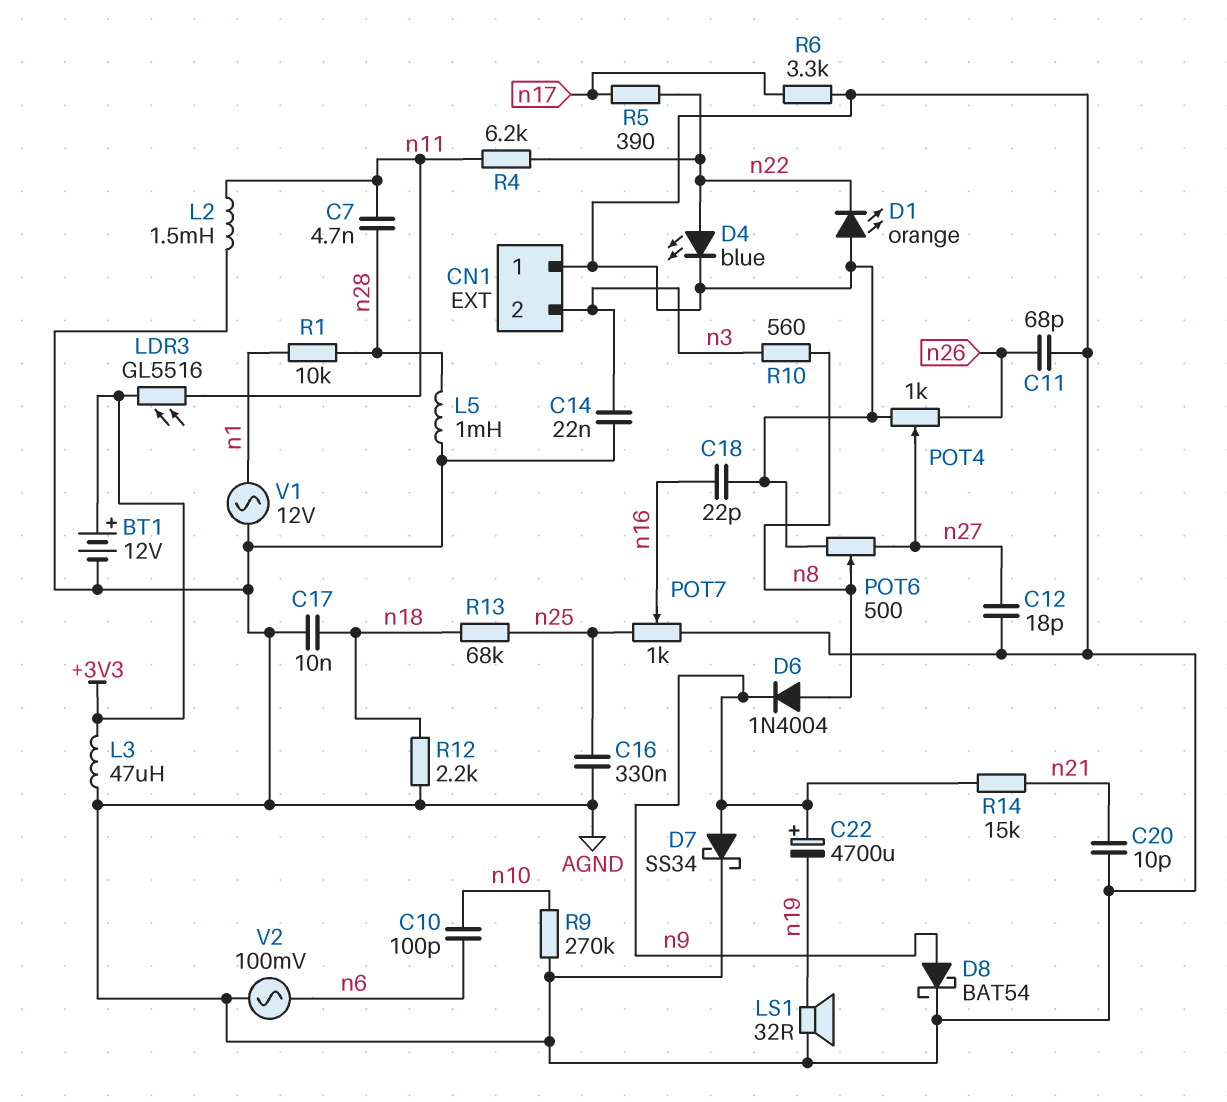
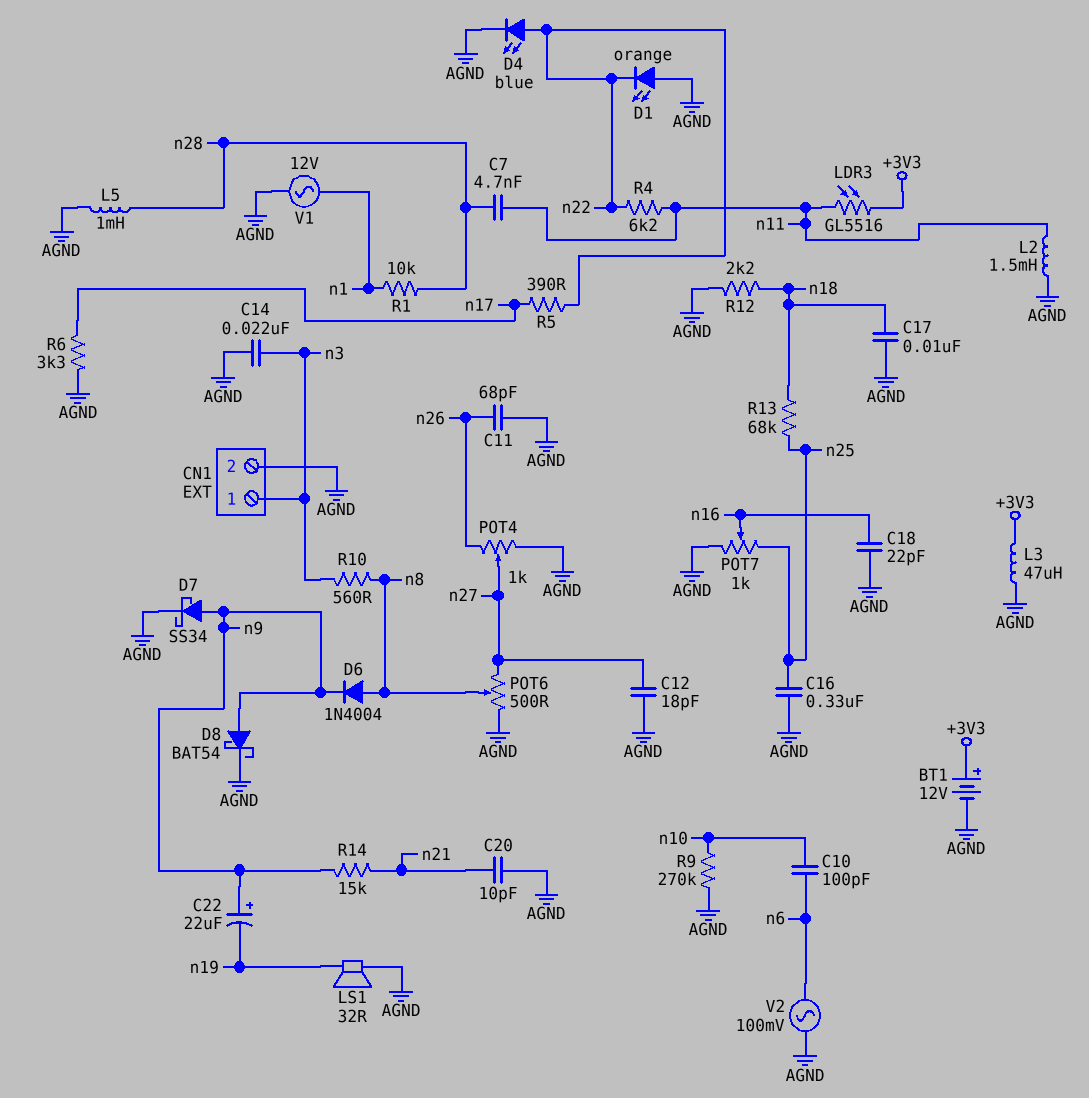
C22: 4700uF (plus n9, minus n19) -> 22uF (plus n9, minus n19)
CN1 pin 1: AGND -> n3
CN1 pin 2: n3 -> AGND

